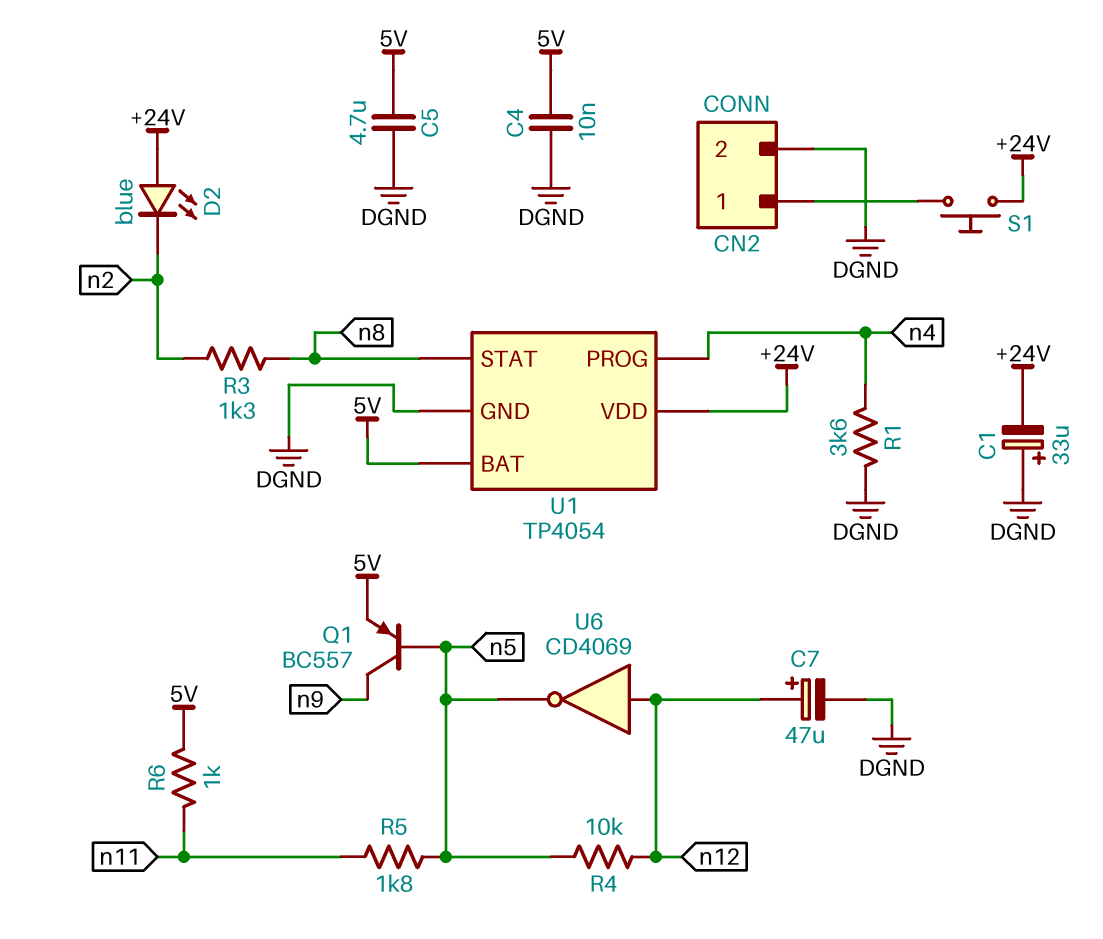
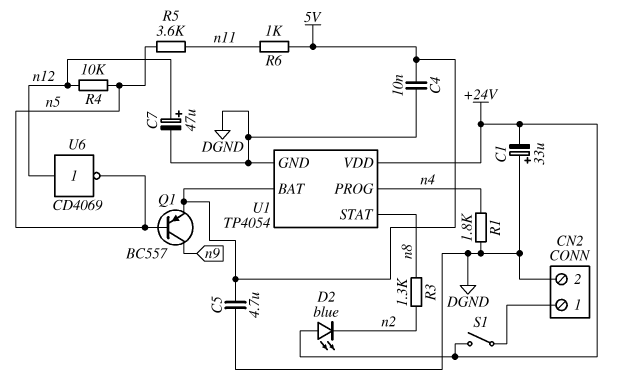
R1: 3.6k (DGND, n4) -> 1.8k (DGND, n4)
R5: 1.8k (n5, n11) -> 3.6k (n5, n11)
S1: button (+24V, CN2/1) -> switch (+24V, CN2/1)

